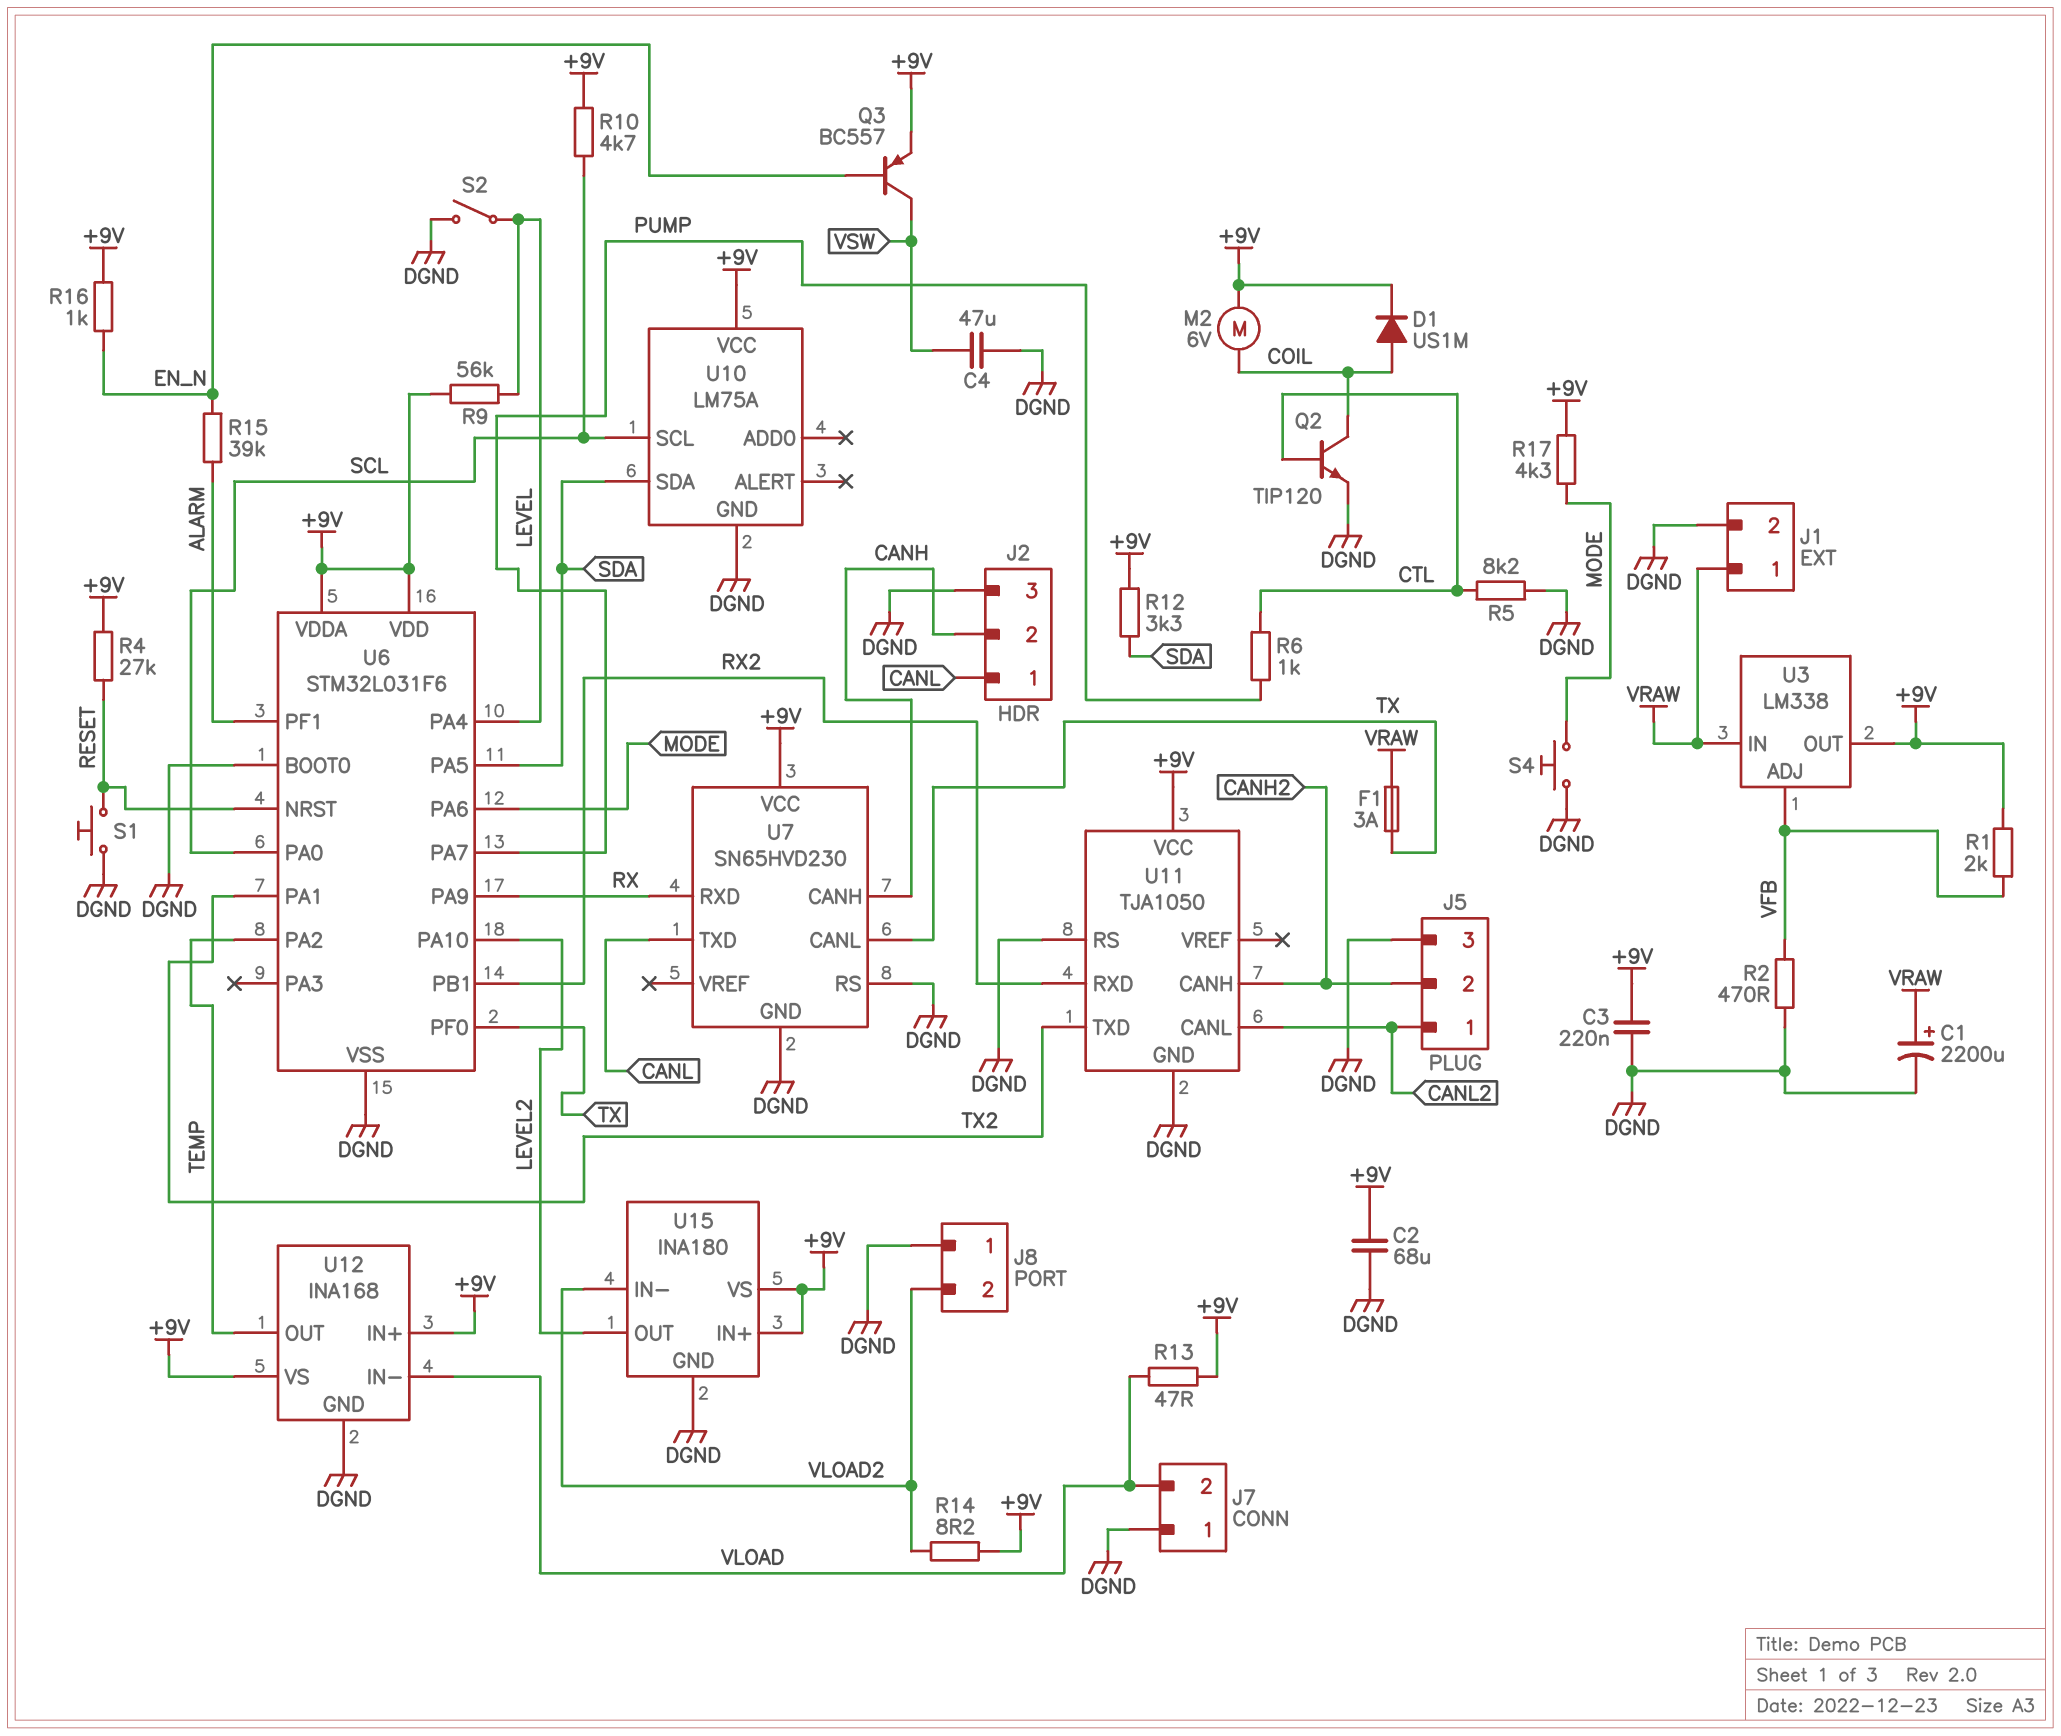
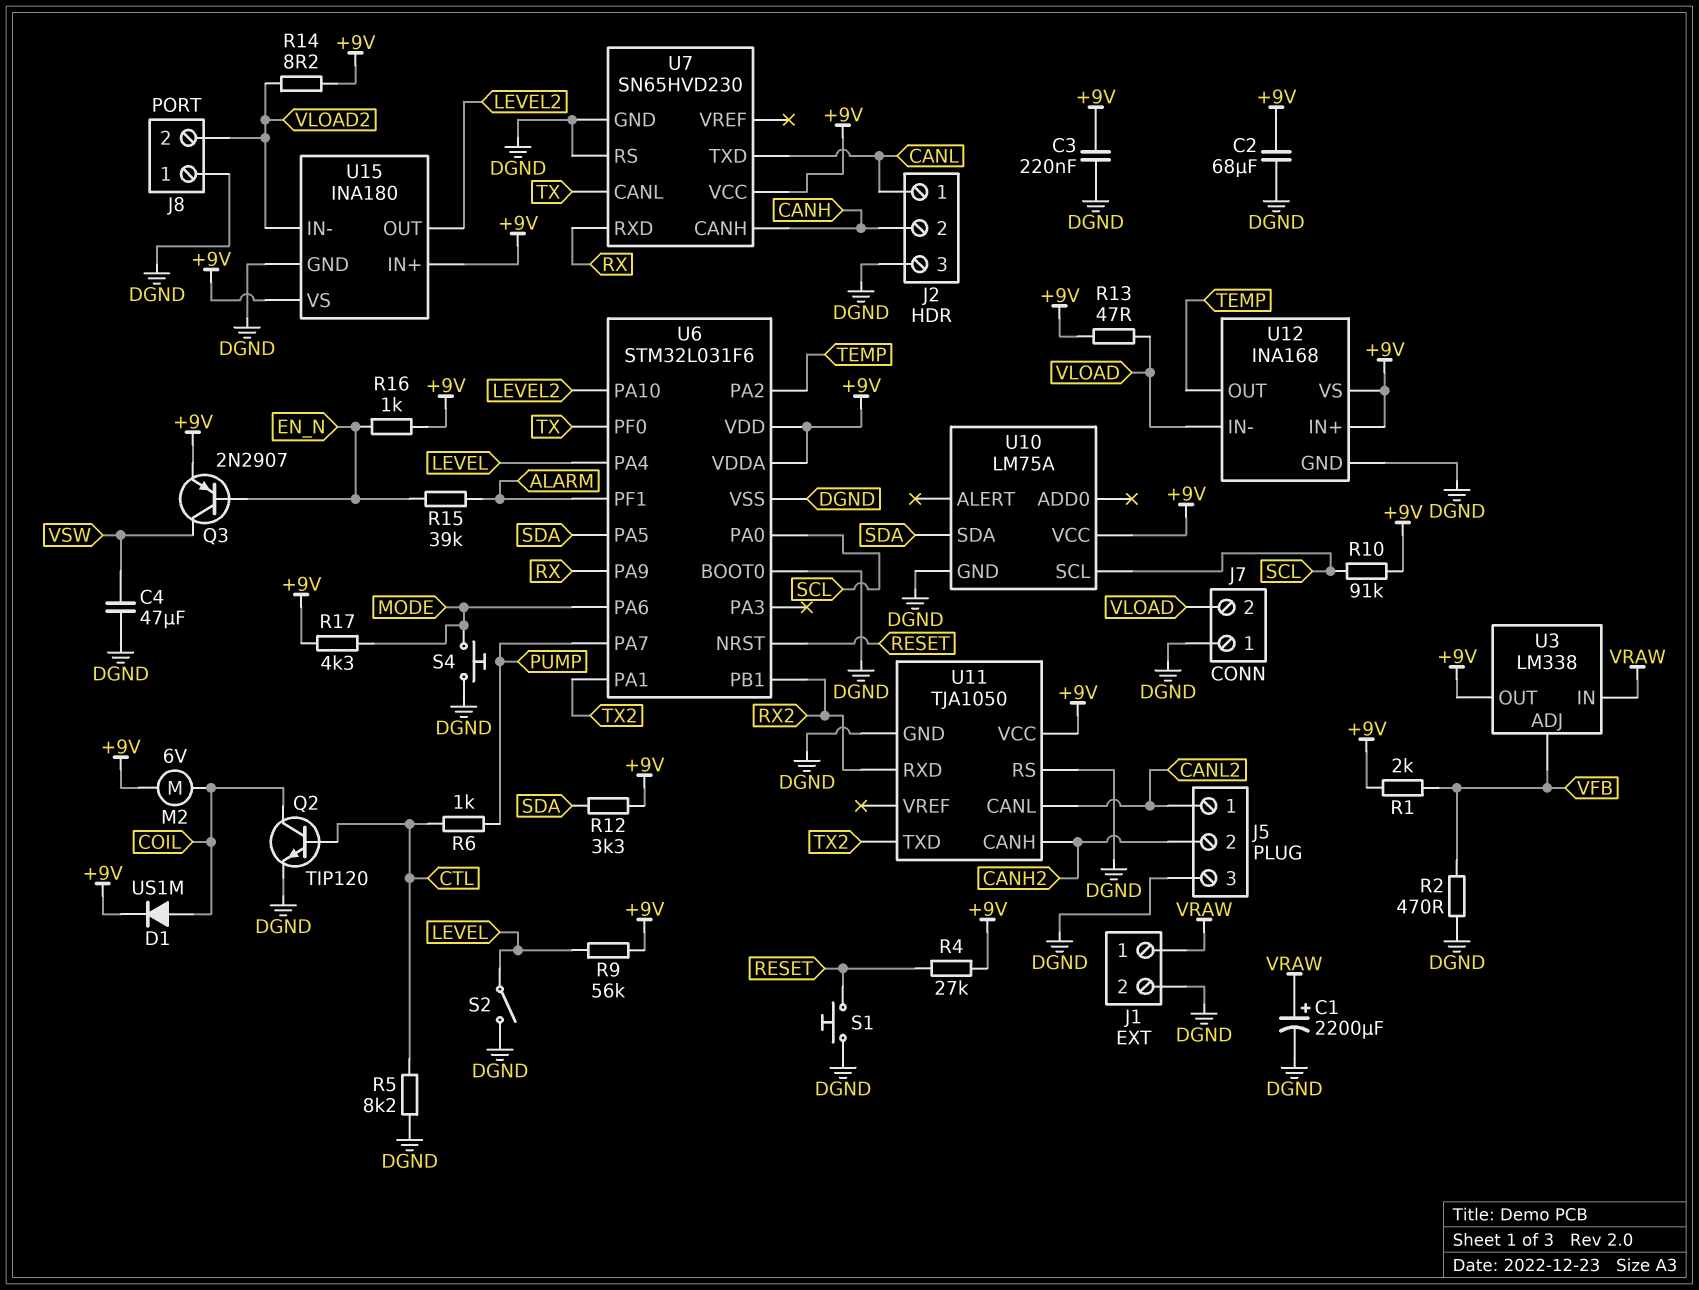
F1: 3A (TX, VRAW) -> none
Q3: PNP BC557 (B EN_N, C VSW, E +9V) -> PNP 2N2907 (B EN_N, C VSW, E +9V)
R10: 4.7k (+9V, SCL) -> 91k (+9V, SCL)

